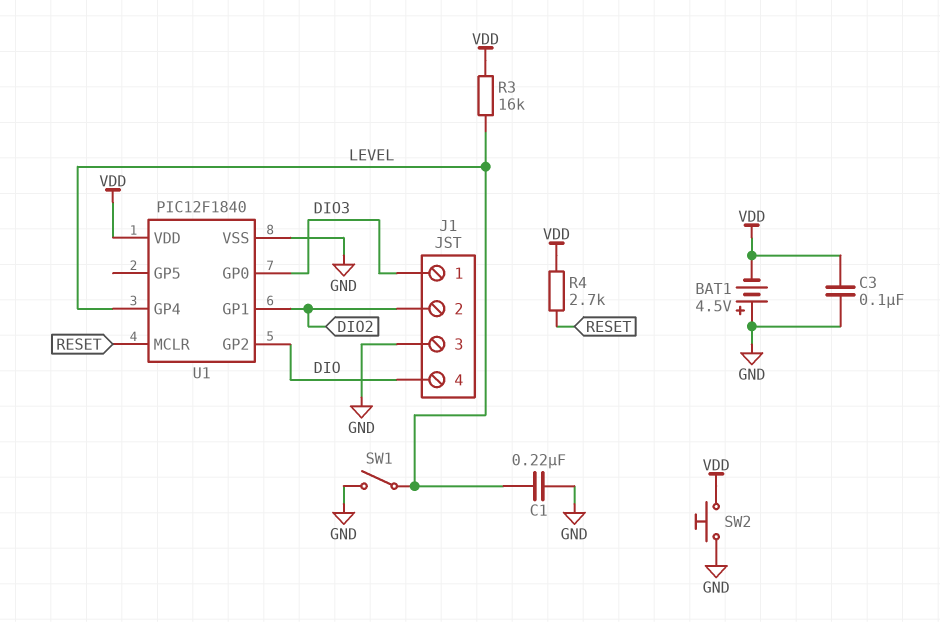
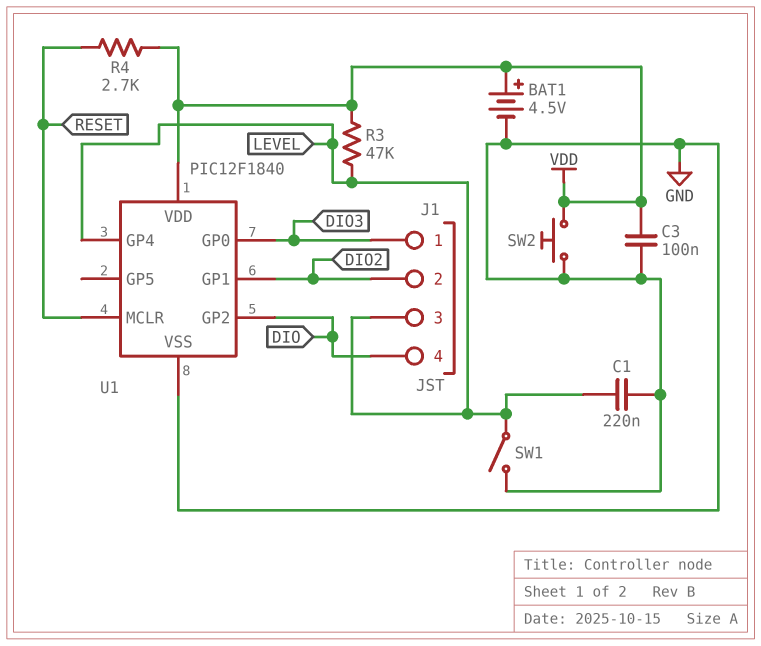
BAT1: 4.5V (plus GND, minus VDD) -> 4.5V (plus VDD, minus GND)
J1 pin 3: GND -> LEVEL
R3: 16k (LEVEL, VDD) -> 47k (LEVEL, VDD)

